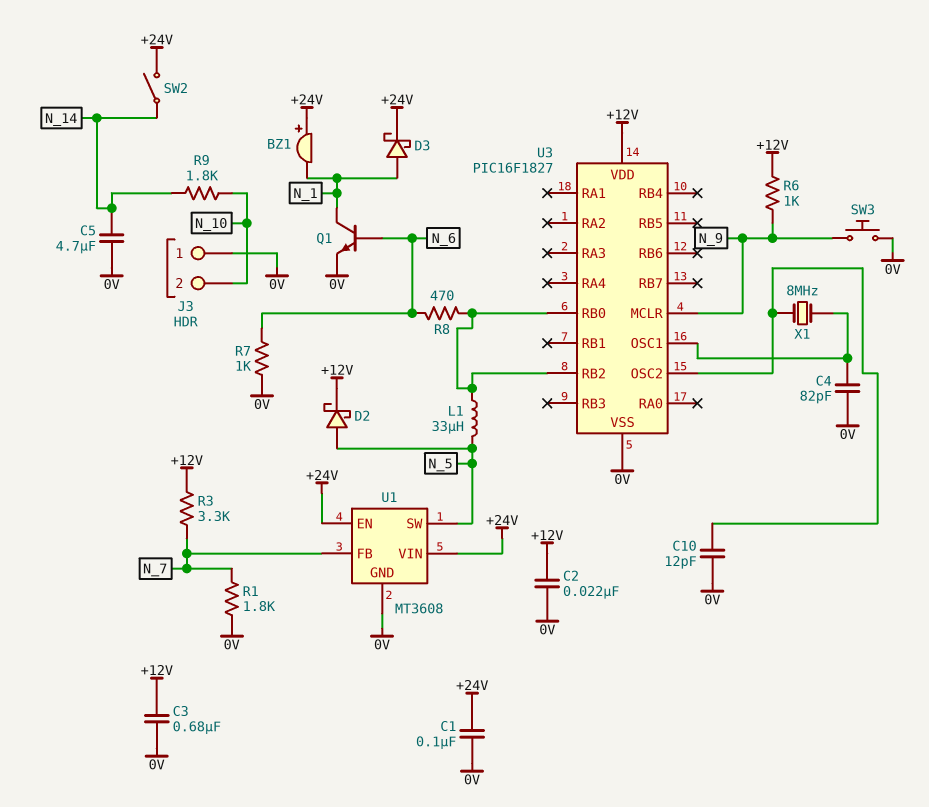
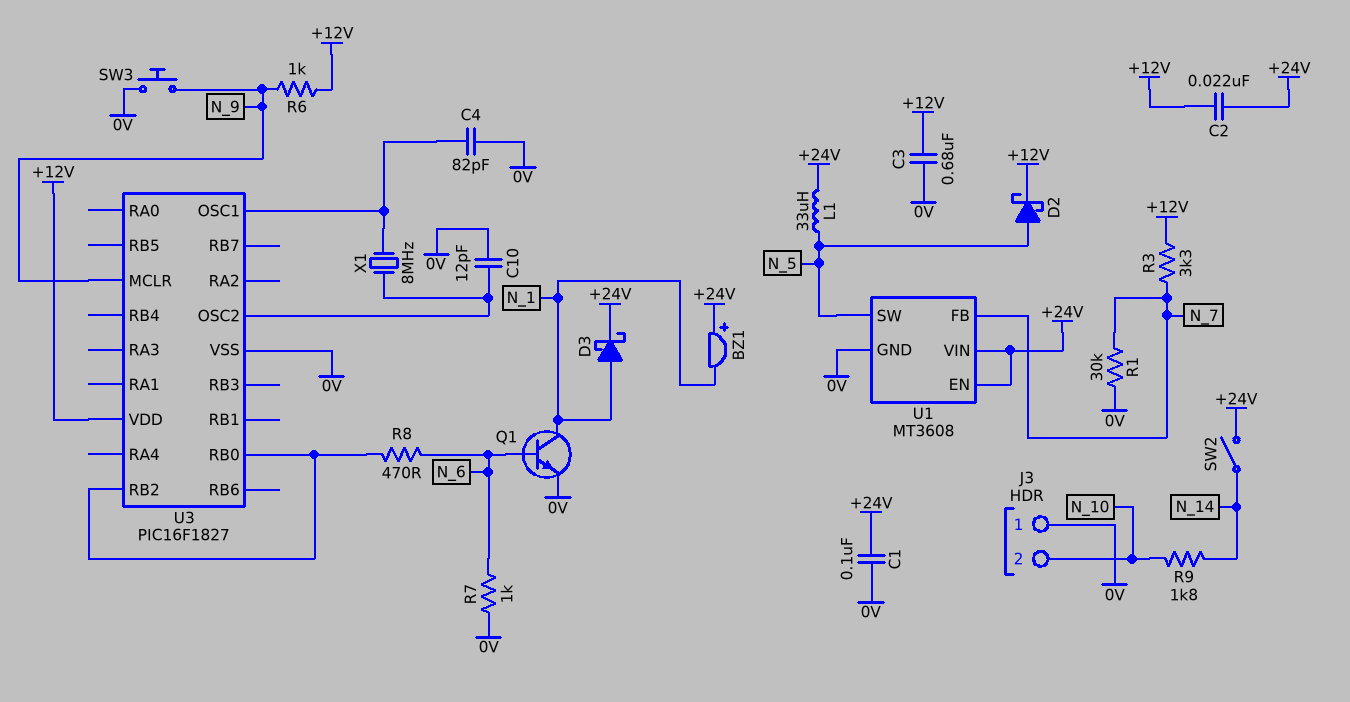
C2: 22nF (+12V, 0V) -> 22nF (+12V, +24V)
C5: 4.7uF (0V, N_14) -> none
L1: 33uH (N_5, U3/RB0) -> 33uH (+24V, N_5)
R1: 1.8k (0V, N_7) -> 30k (0V, N_7)

